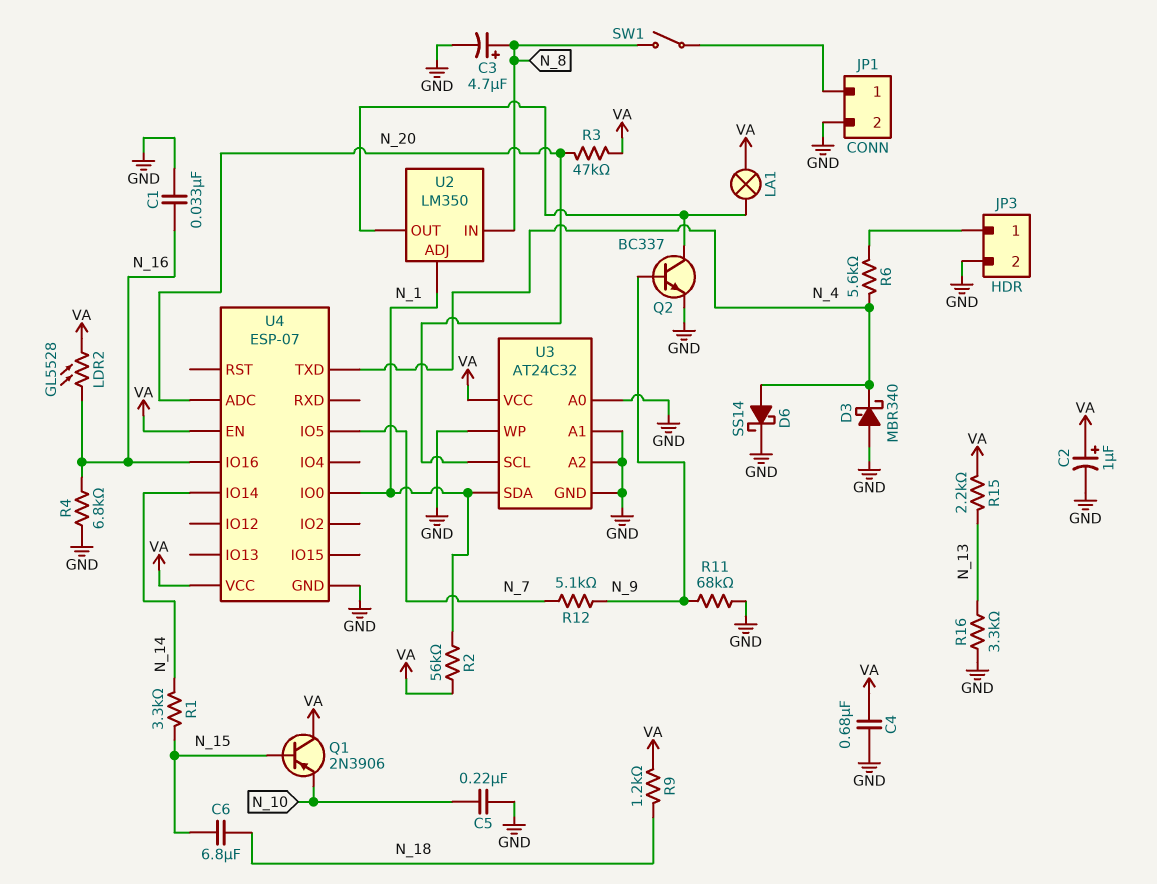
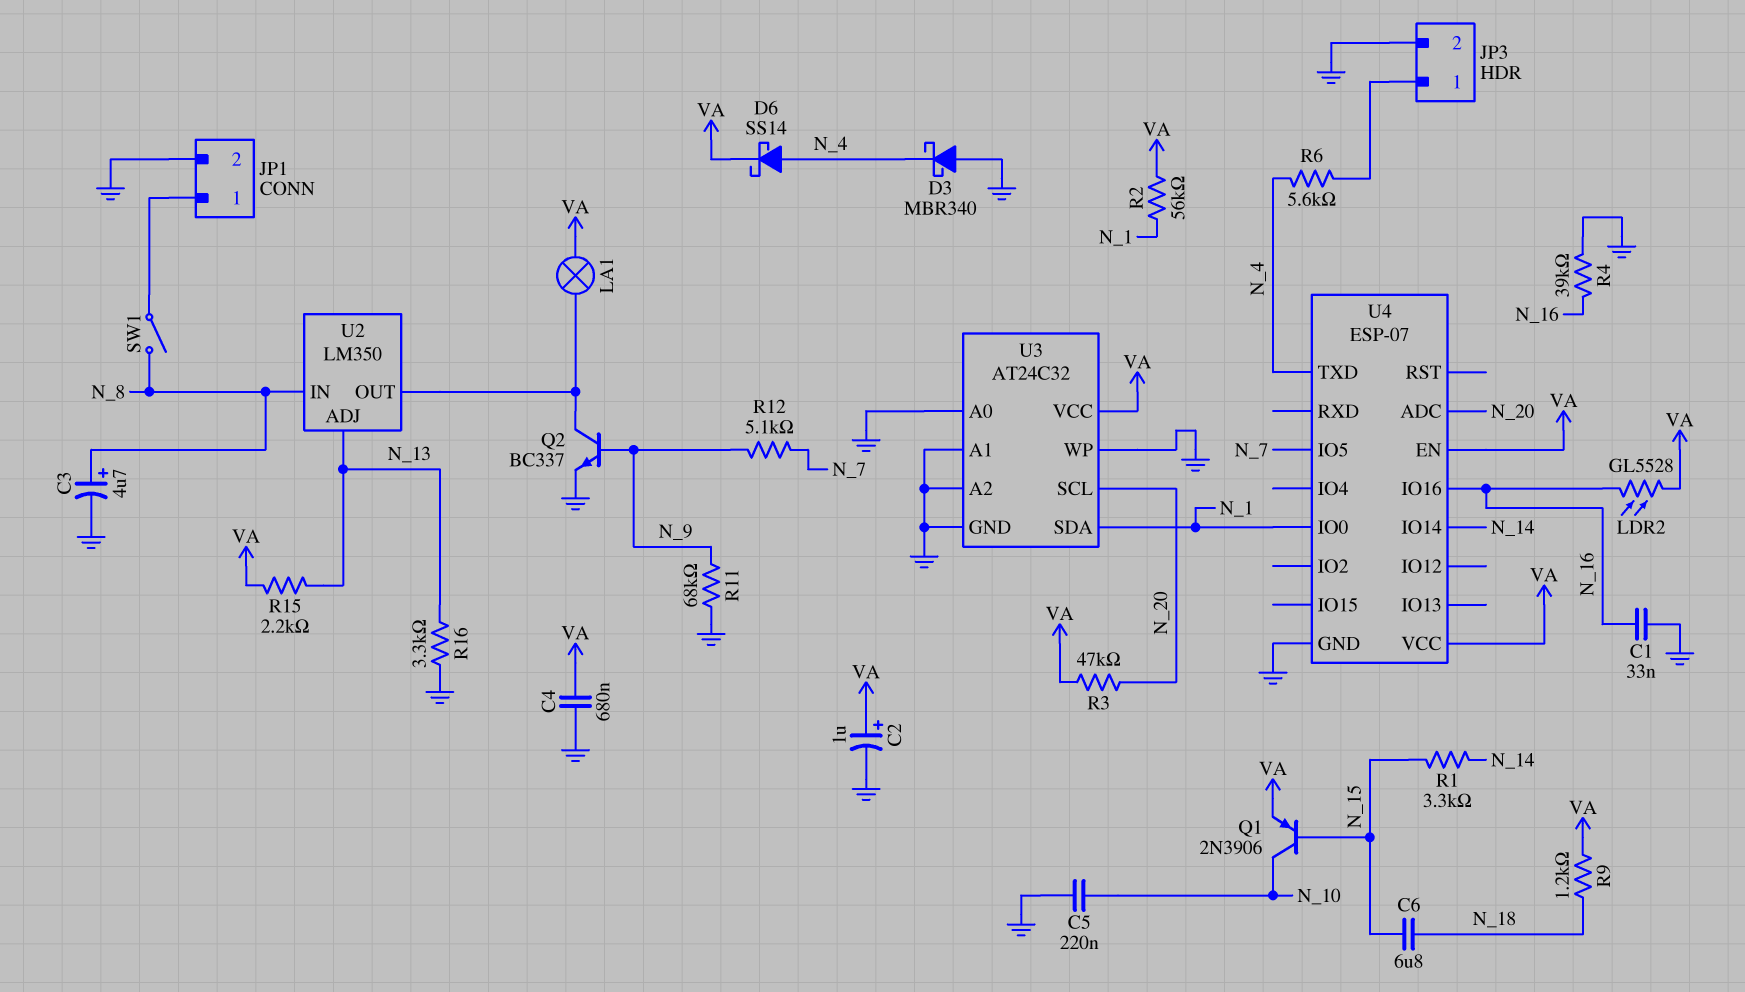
D6: schottky SS14 (A N_4, K GND) -> schottky SS14 (A N_4, K VA)
Q1: PNP 2N3906 (B N_15, C VA, E N_10) -> PNP 2N3906 (B N_15, C N_10, E VA)
R4: 6.8k (GND, N_16) -> 39k (GND, N_16)
U2 pin ADJ: N_1 -> N_13

